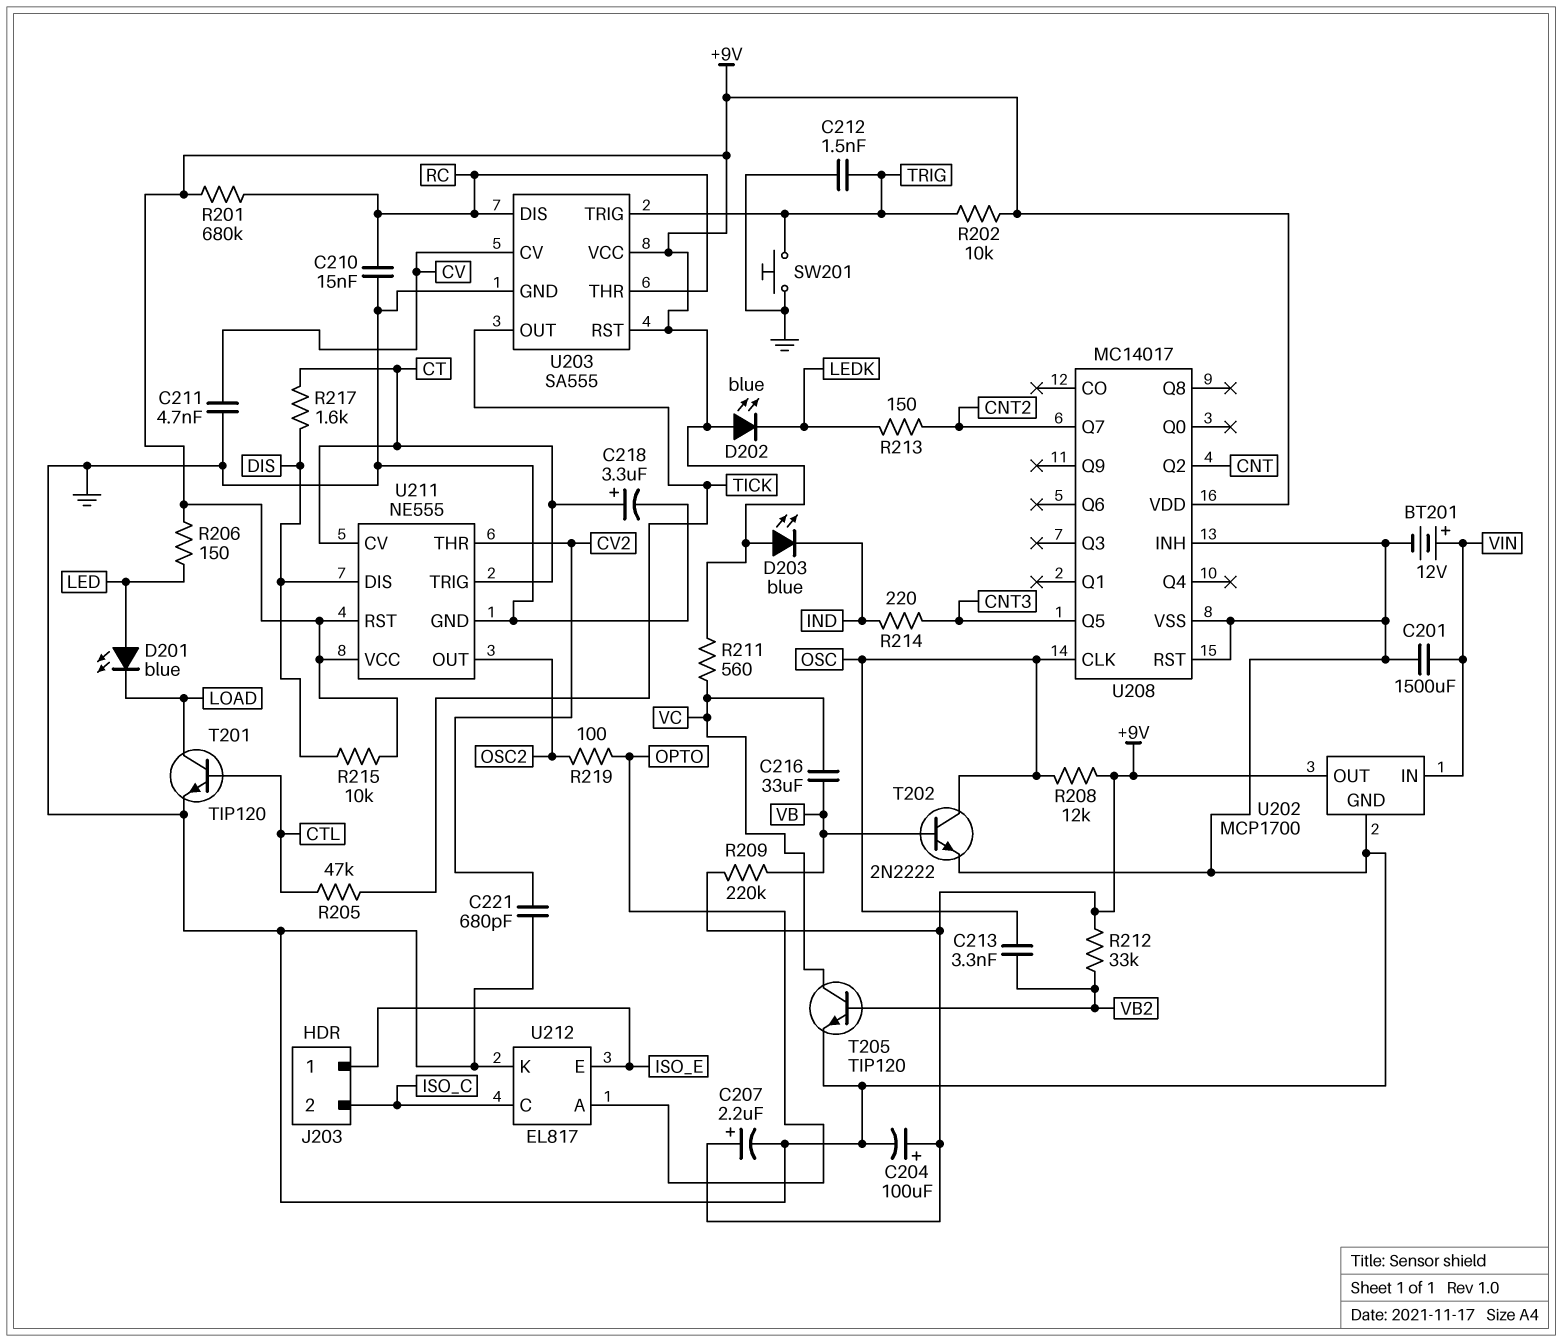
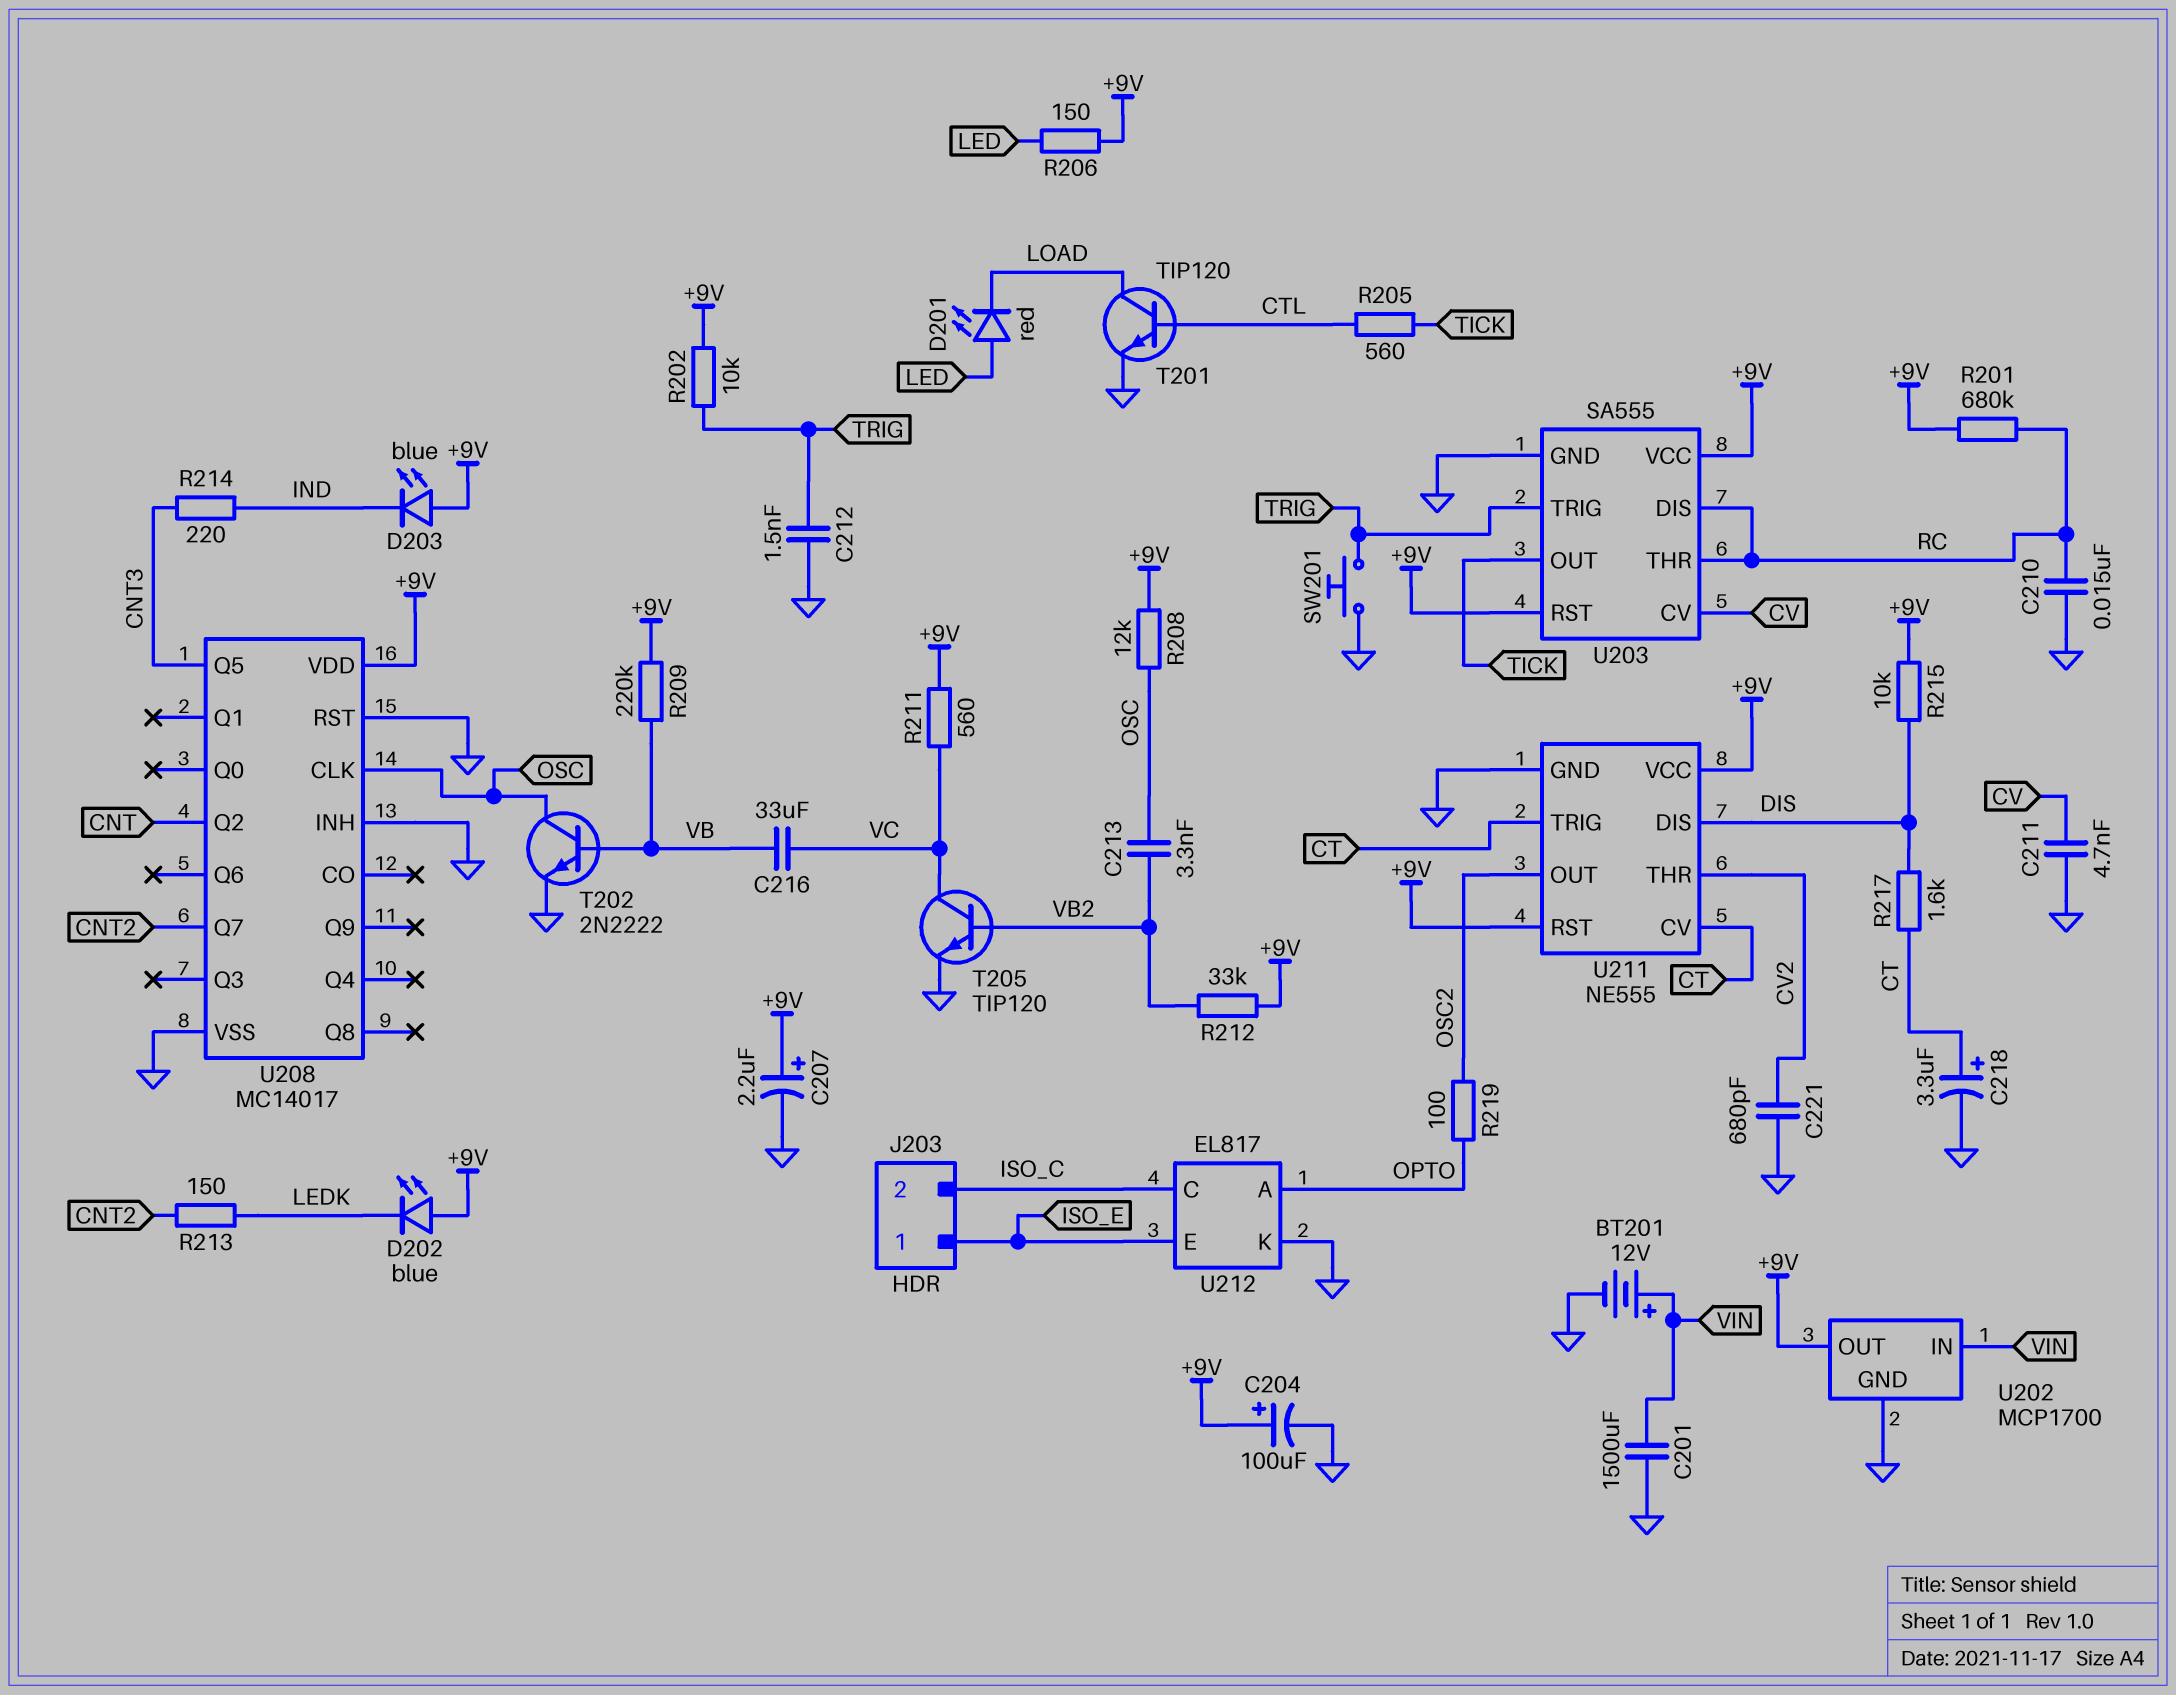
D201: LED blue (A LED, K LOAD) -> LED red (A LED, K LOAD)
R205: 47k (CTL, TICK) -> 560 (CTL, TICK)

